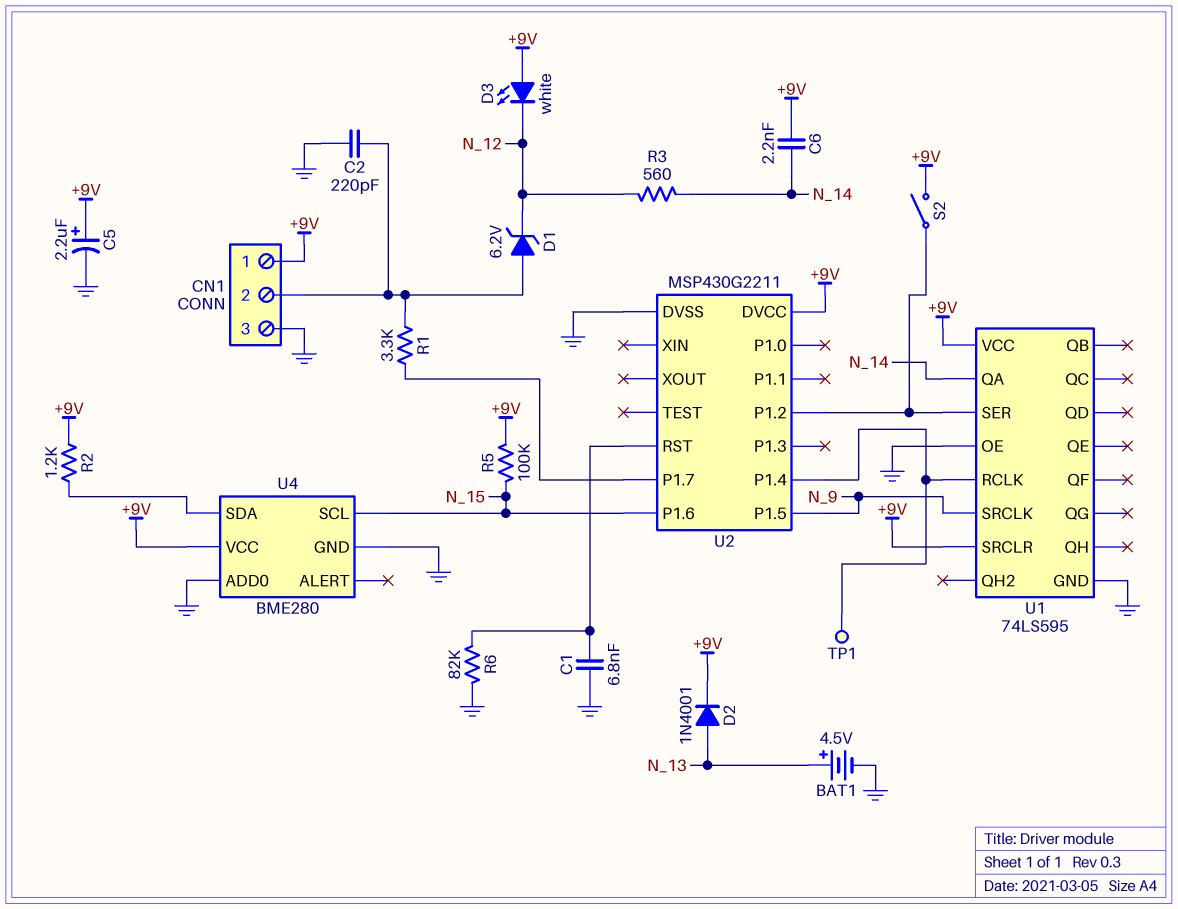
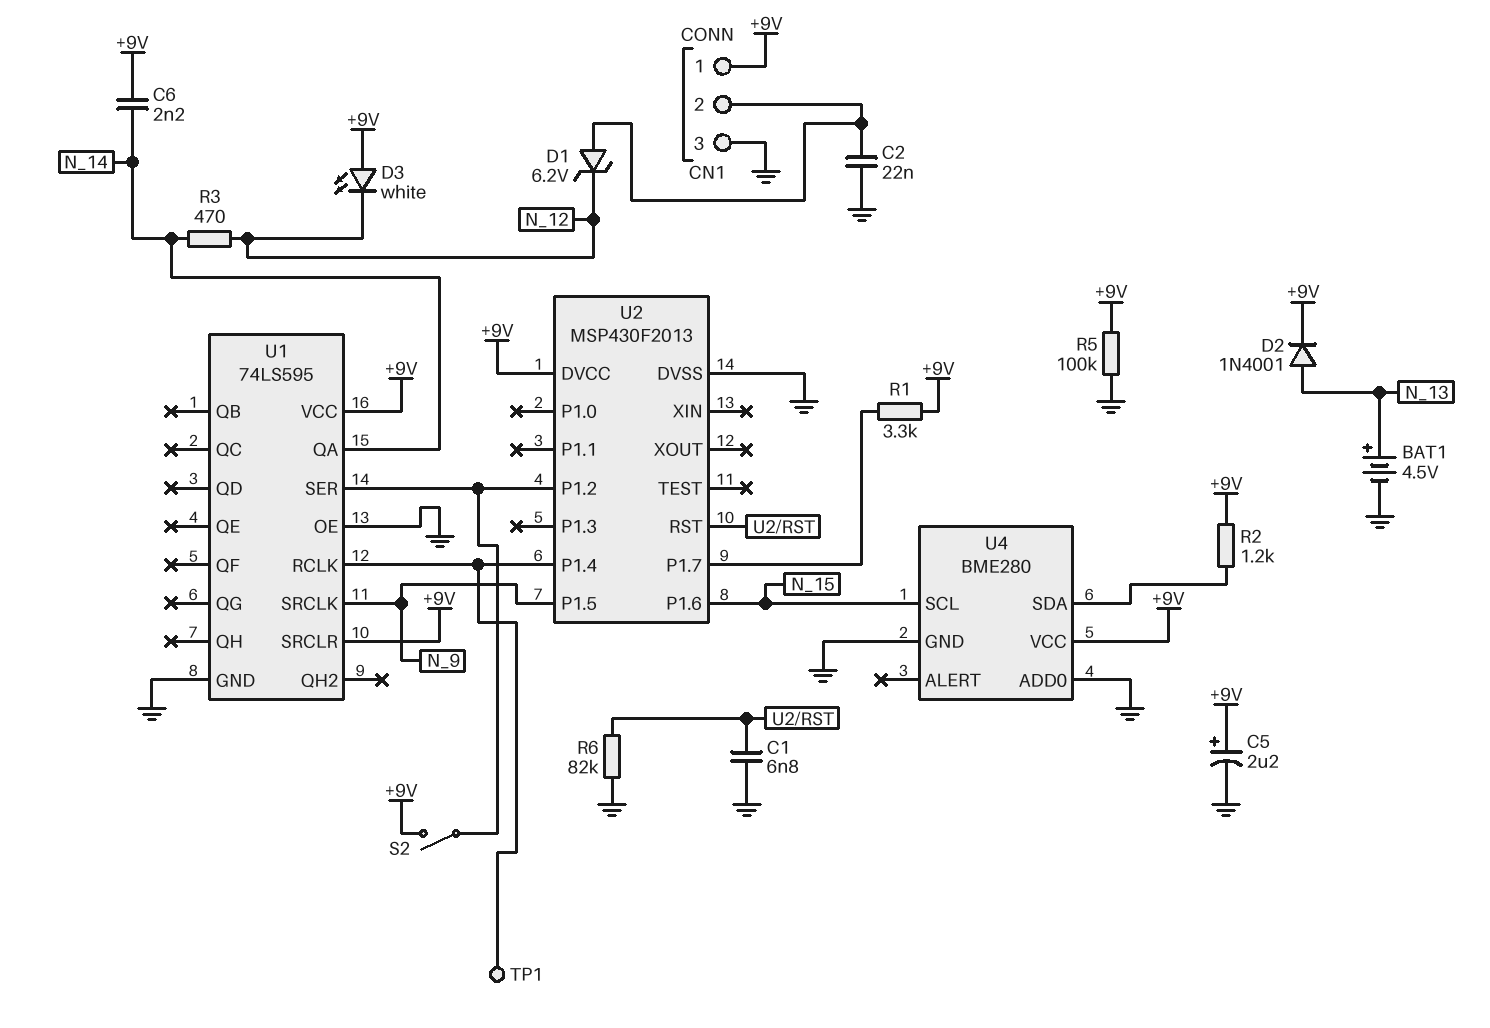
C2: 220pF (CN1/2, GND) -> 22nF (CN1/2, GND)
R1: 3.3k (CN1/2, U2/P1.7) -> 3.3k (+9V, U2/P1.7)
R3: 560 (N_12, N_14) -> 470 (N_12, N_14)
R5: 100k (+9V, N_15) -> 100k (+9V, GND)
U2: MSP430G2211 -> MSP430F2013

